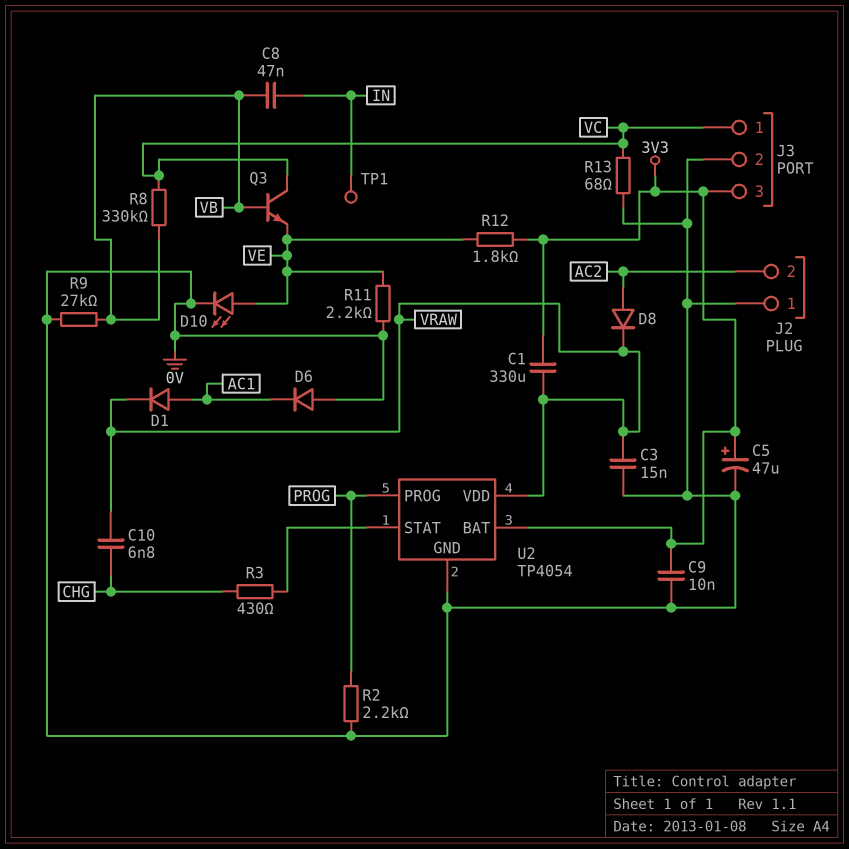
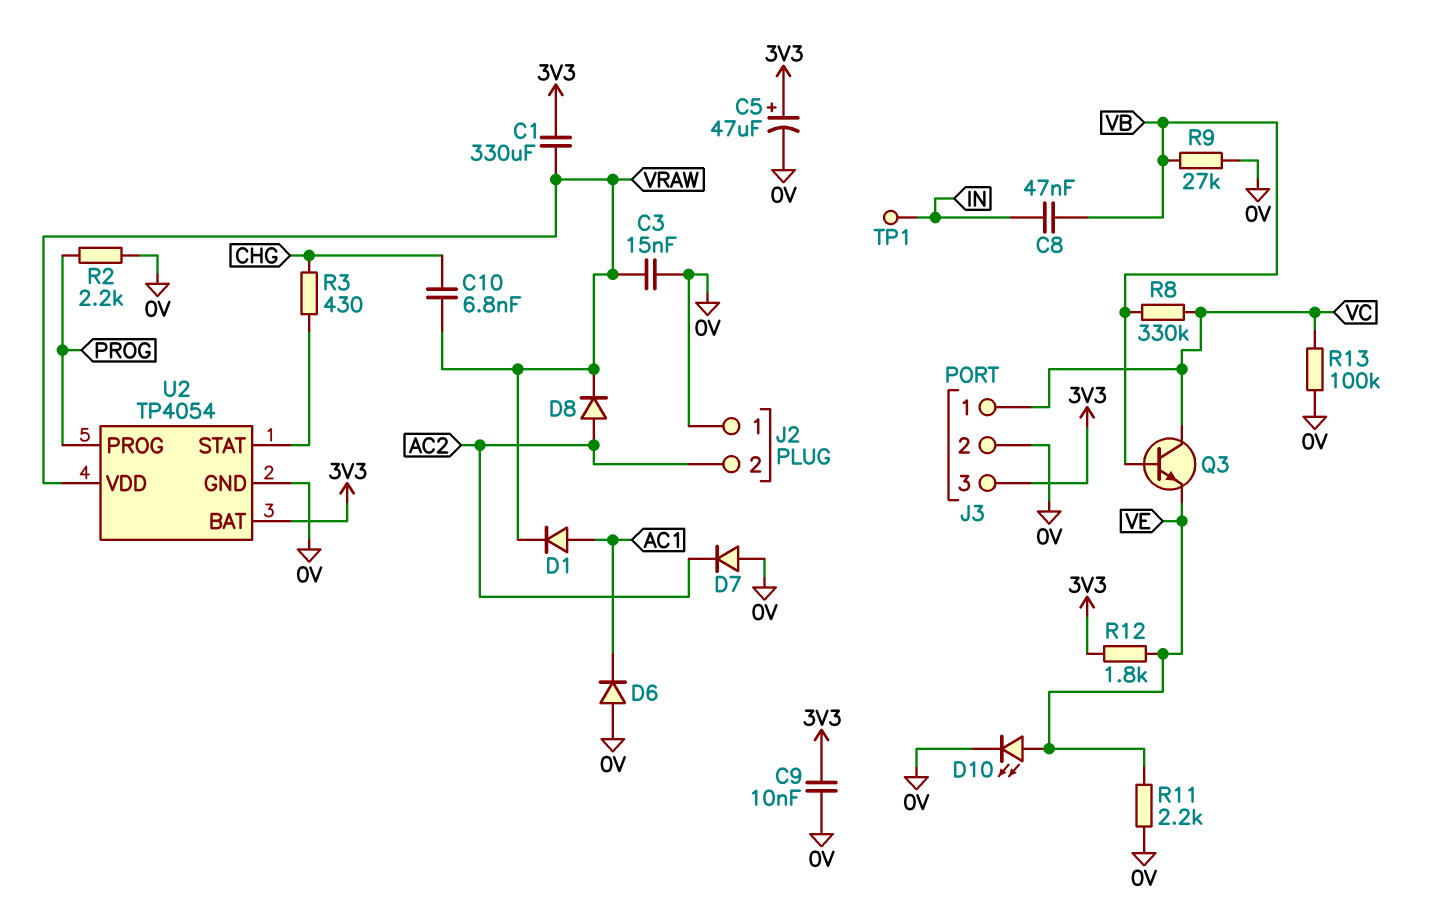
D7: none -> diode (A 0V, K AC2)
R13: 68 (0V, VC) -> 100k (0V, VC)

